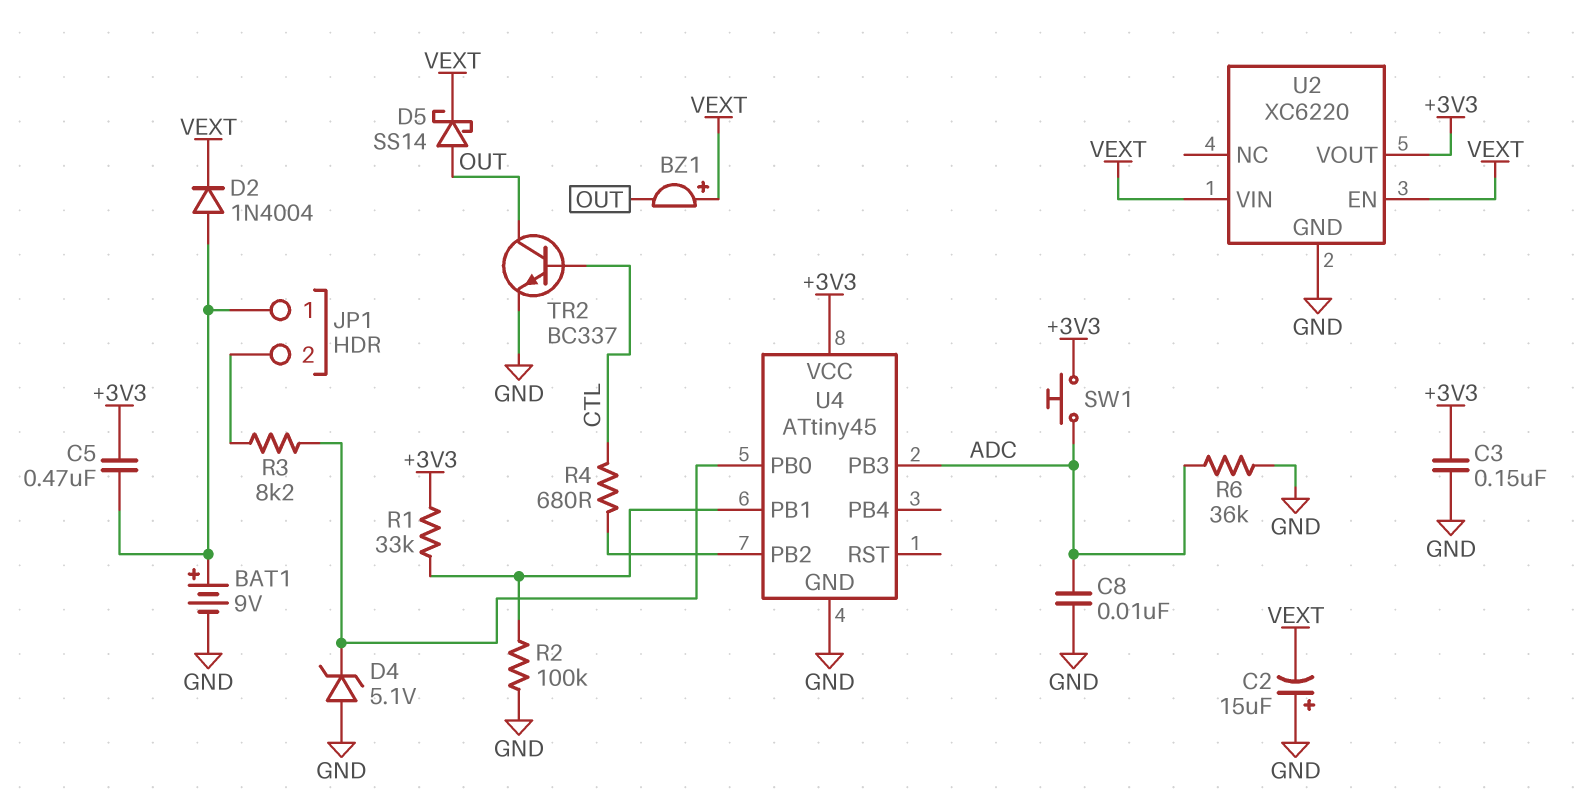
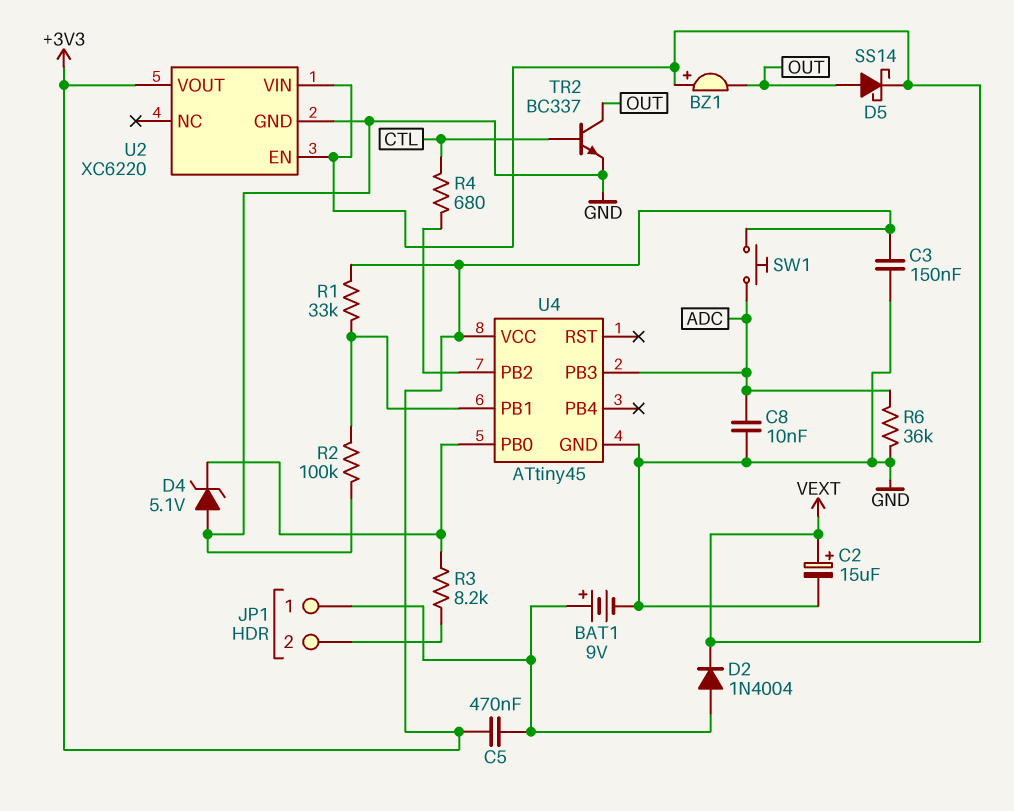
C2: 15uF (plus GND, minus VEXT) -> 15uF (plus VEXT, minus GND)

